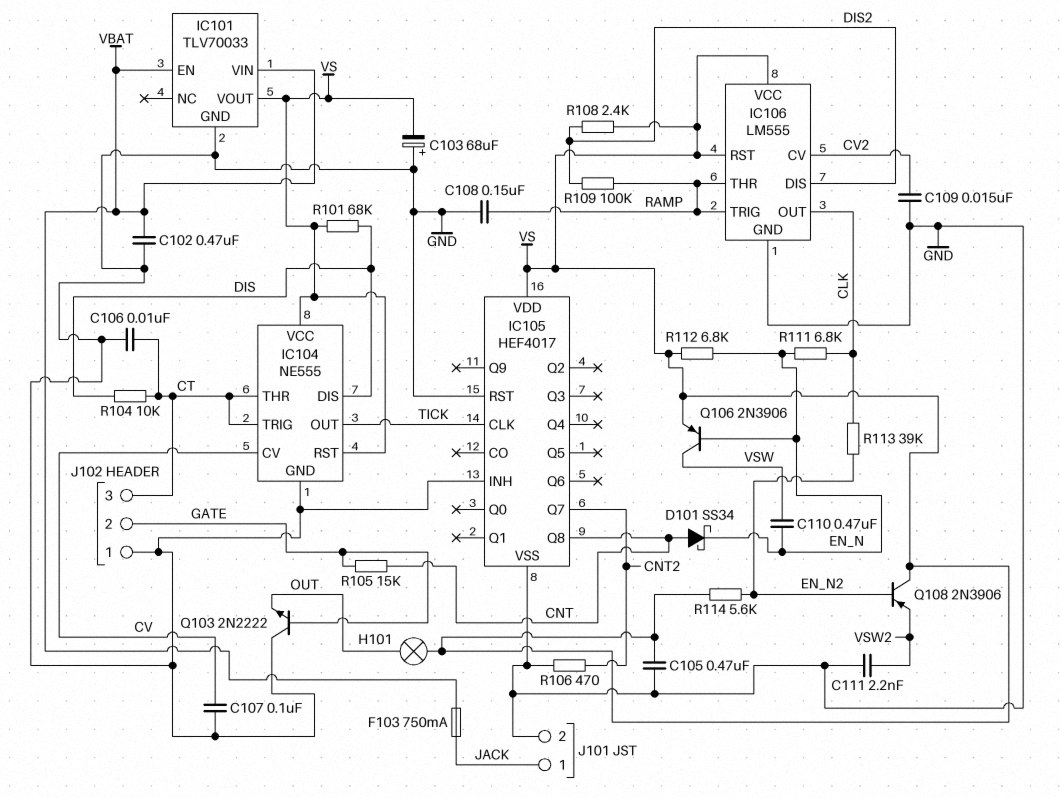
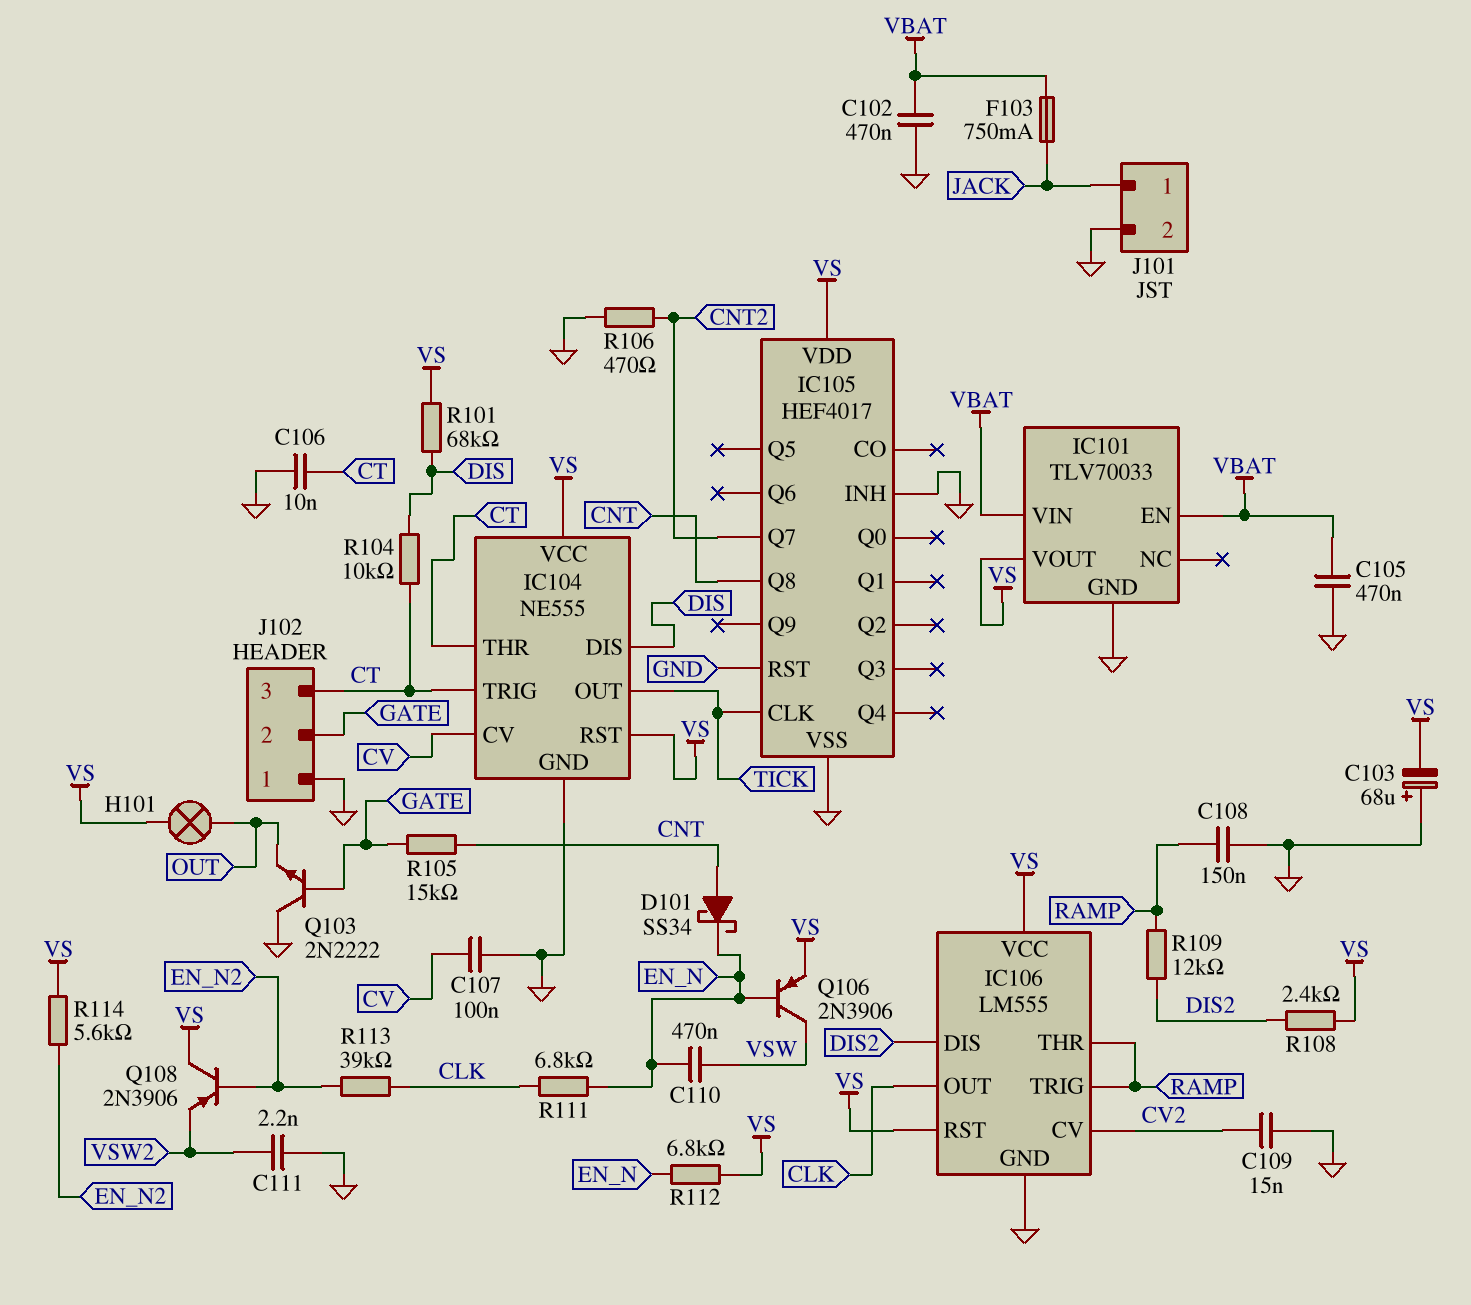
C105: 470nF (GND, VS) -> 470nF (GND, VBAT)
R109: 100k (DIS2, RAMP) -> 12k (DIS2, RAMP)

